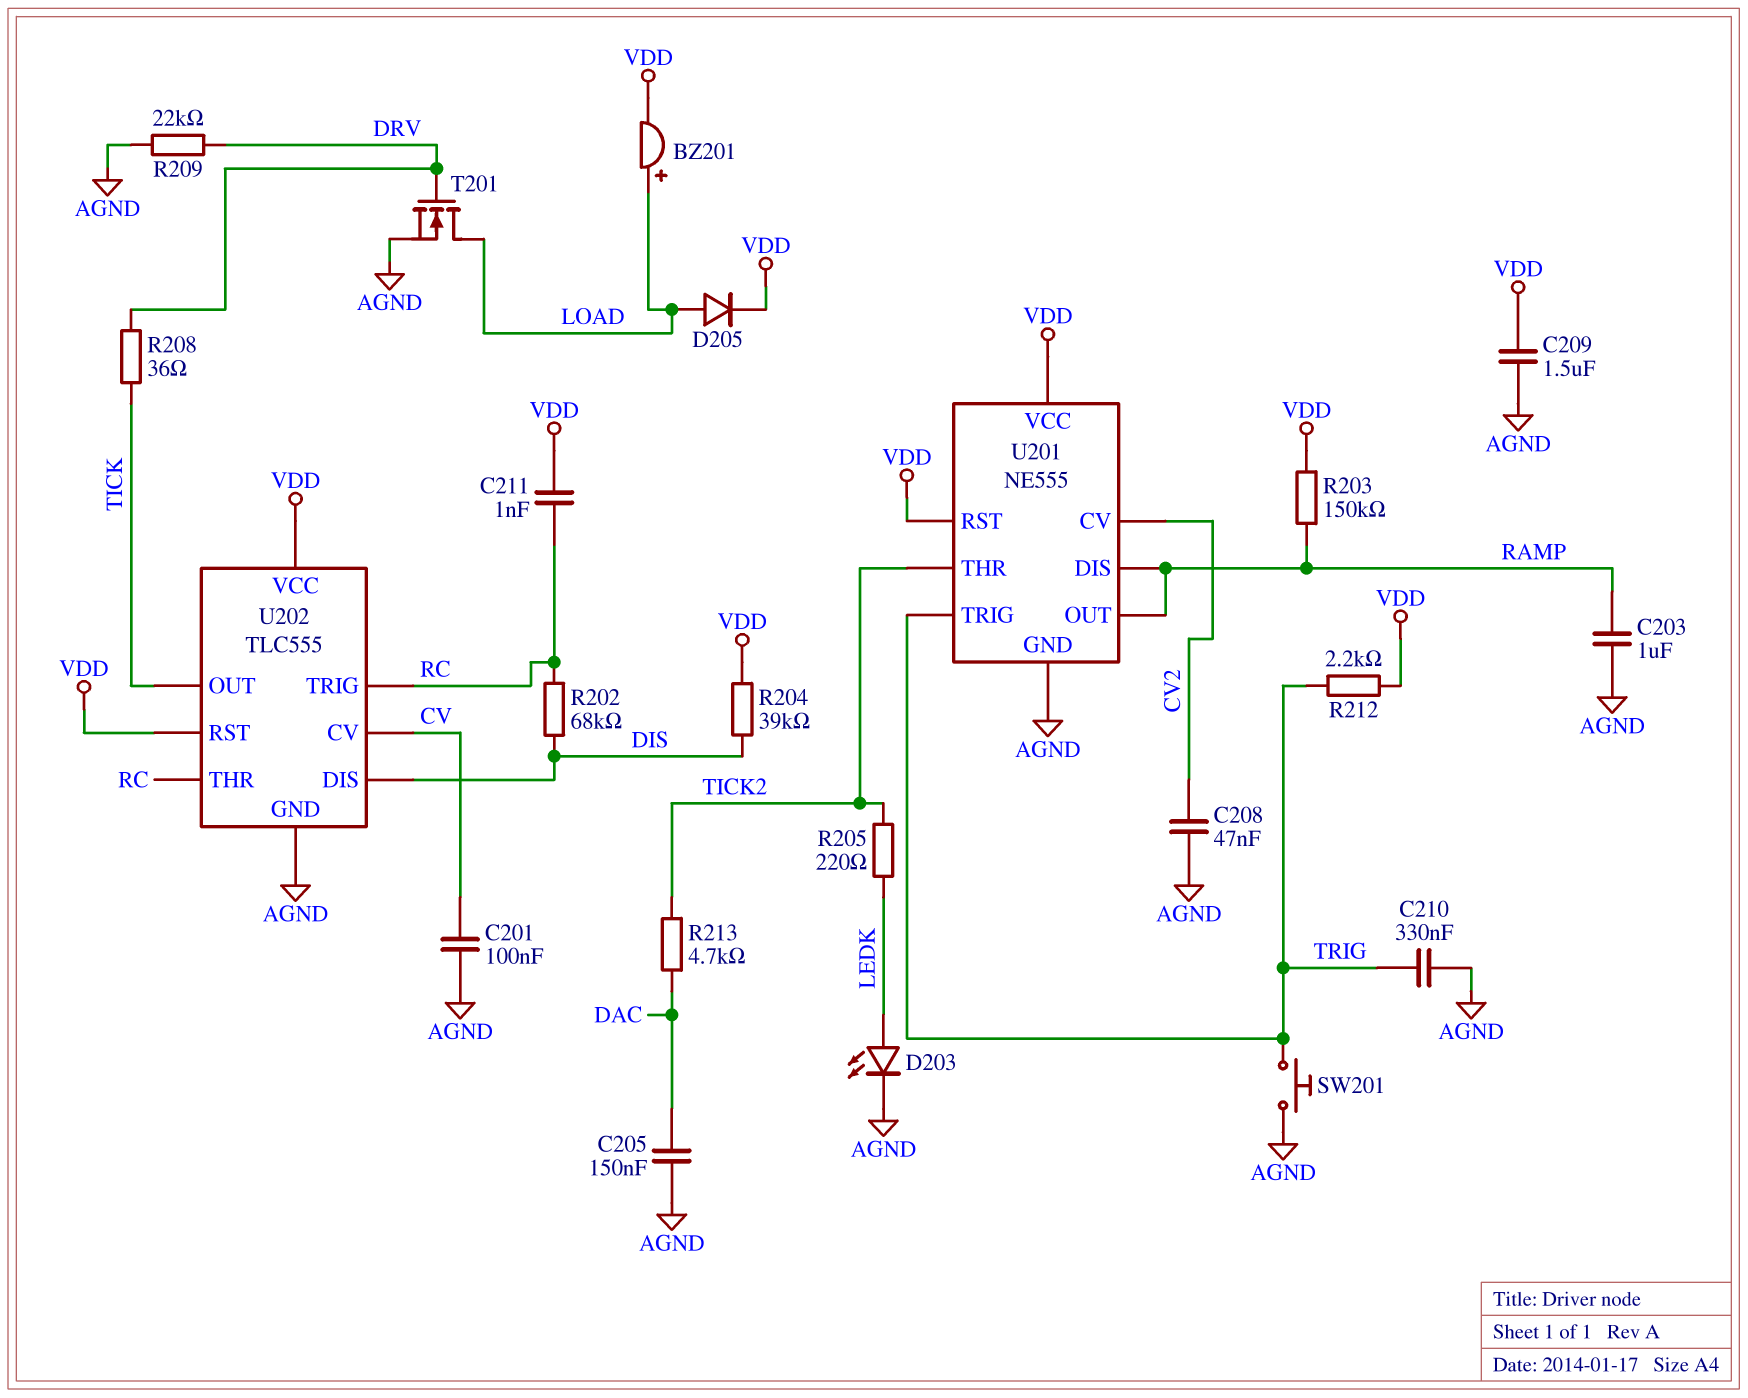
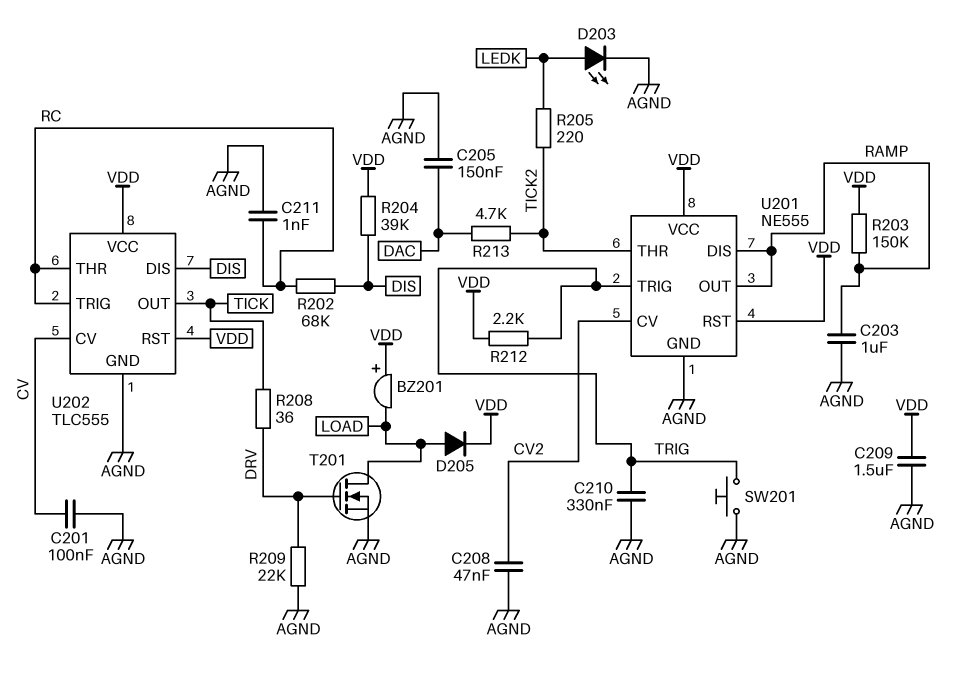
BZ201: buzzer (plus LOAD, minus VDD) -> buzzer (plus VDD, minus LOAD)
C211: 1nF (RC, VDD) -> 1nF (AGND, RC)

